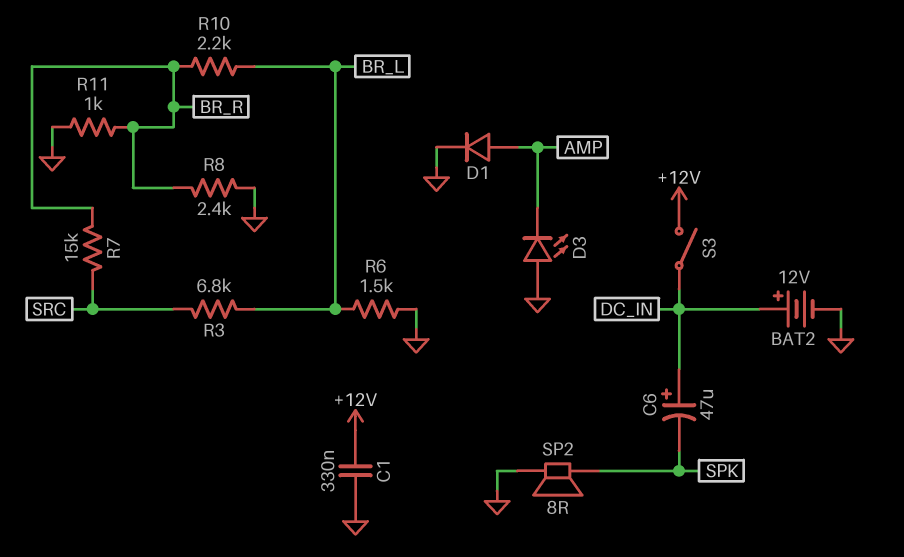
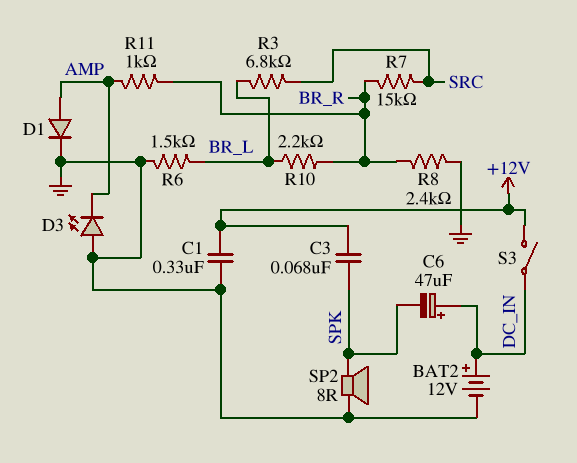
C3: none -> 68nF (+12V, SPK)
R11: 1k (BR_R, GND) -> 1k (AMP, BR_R)

